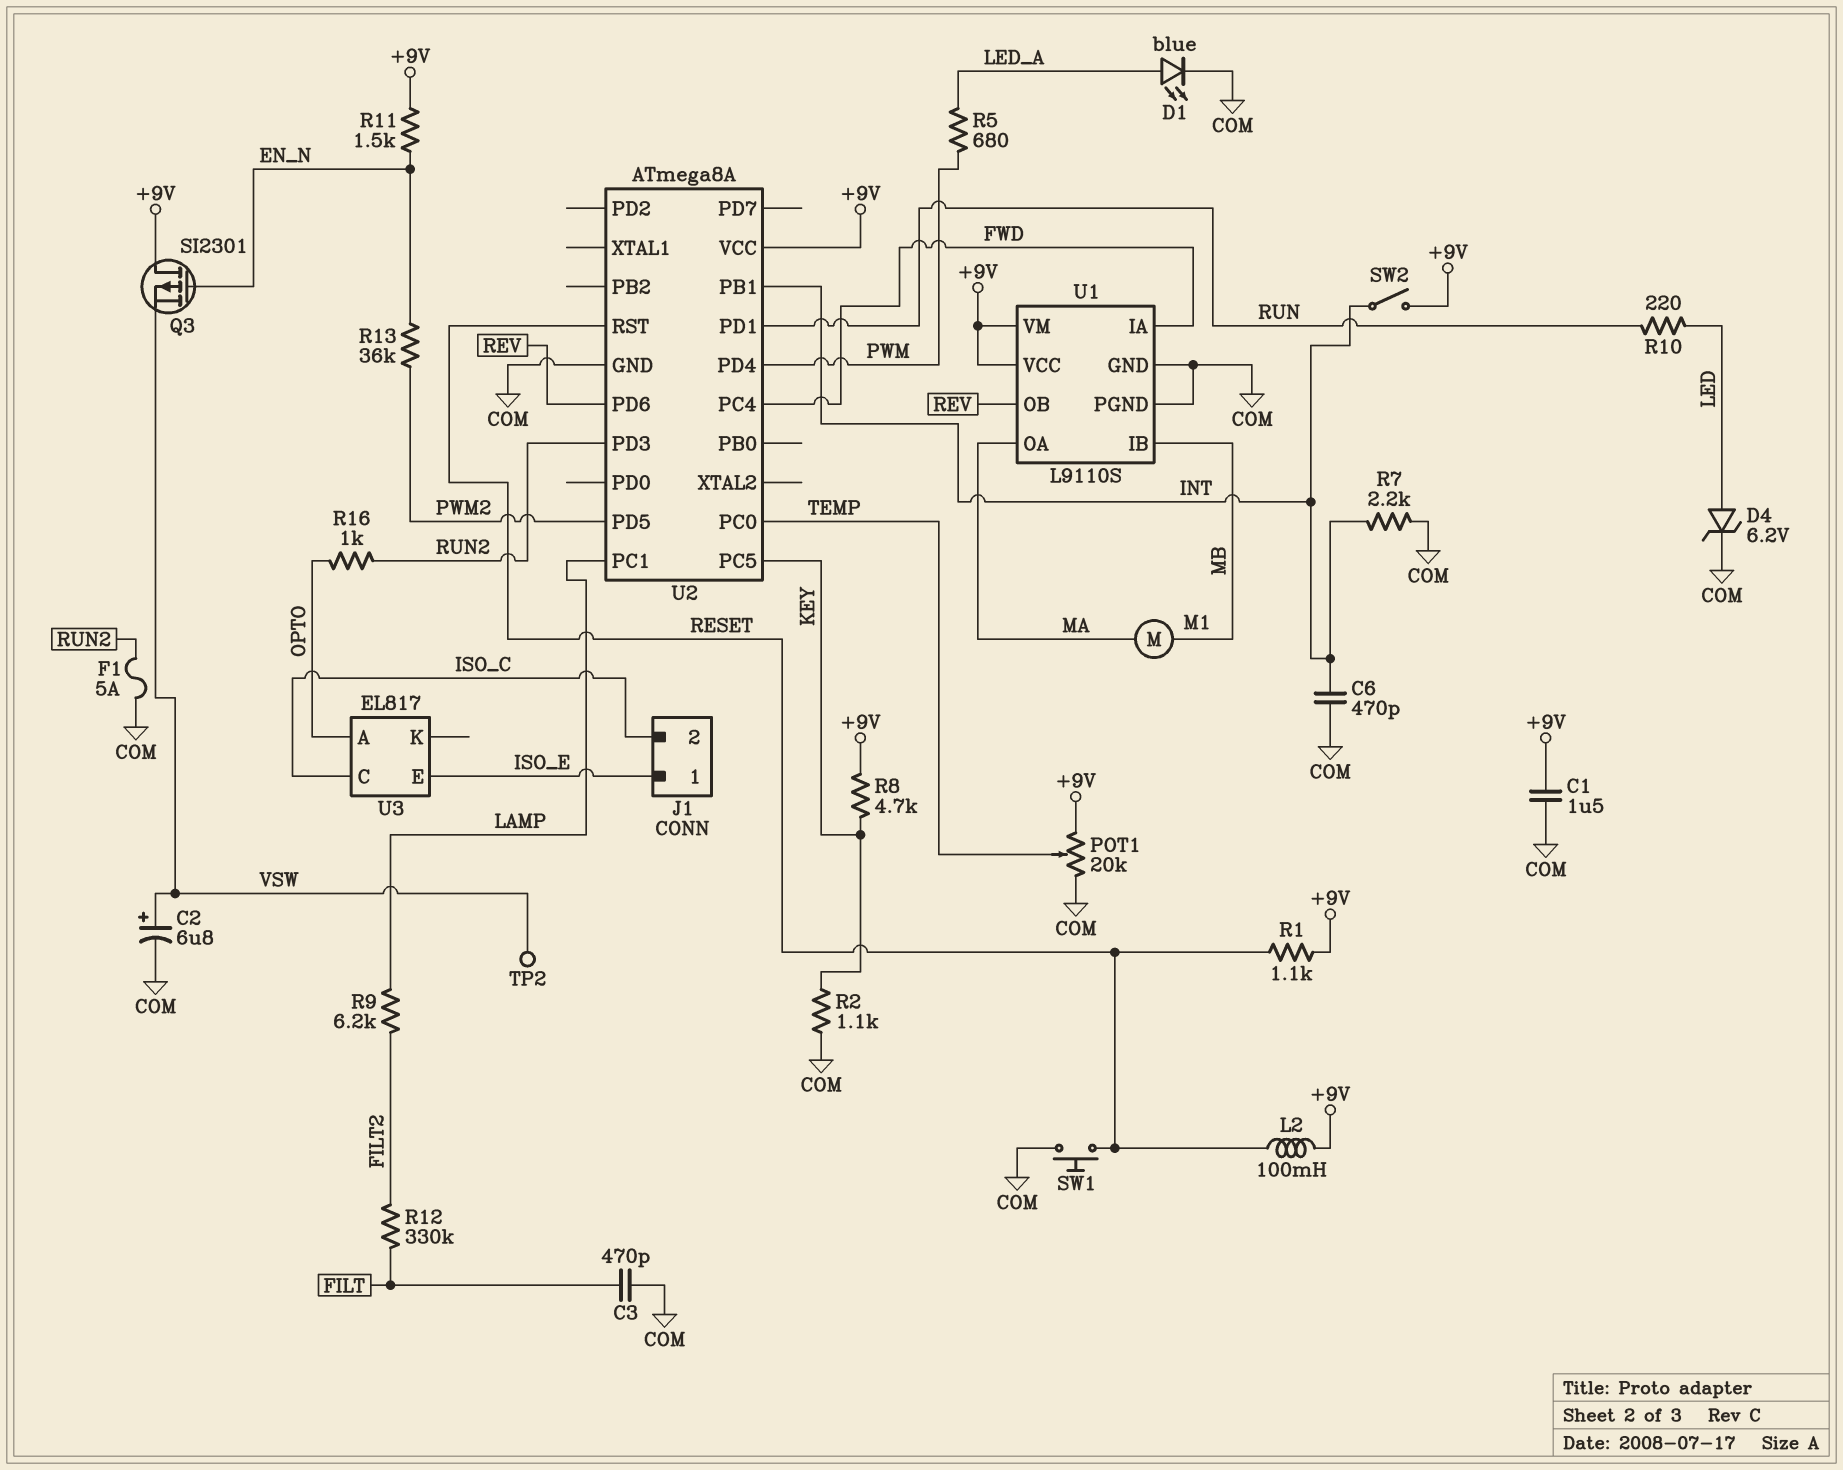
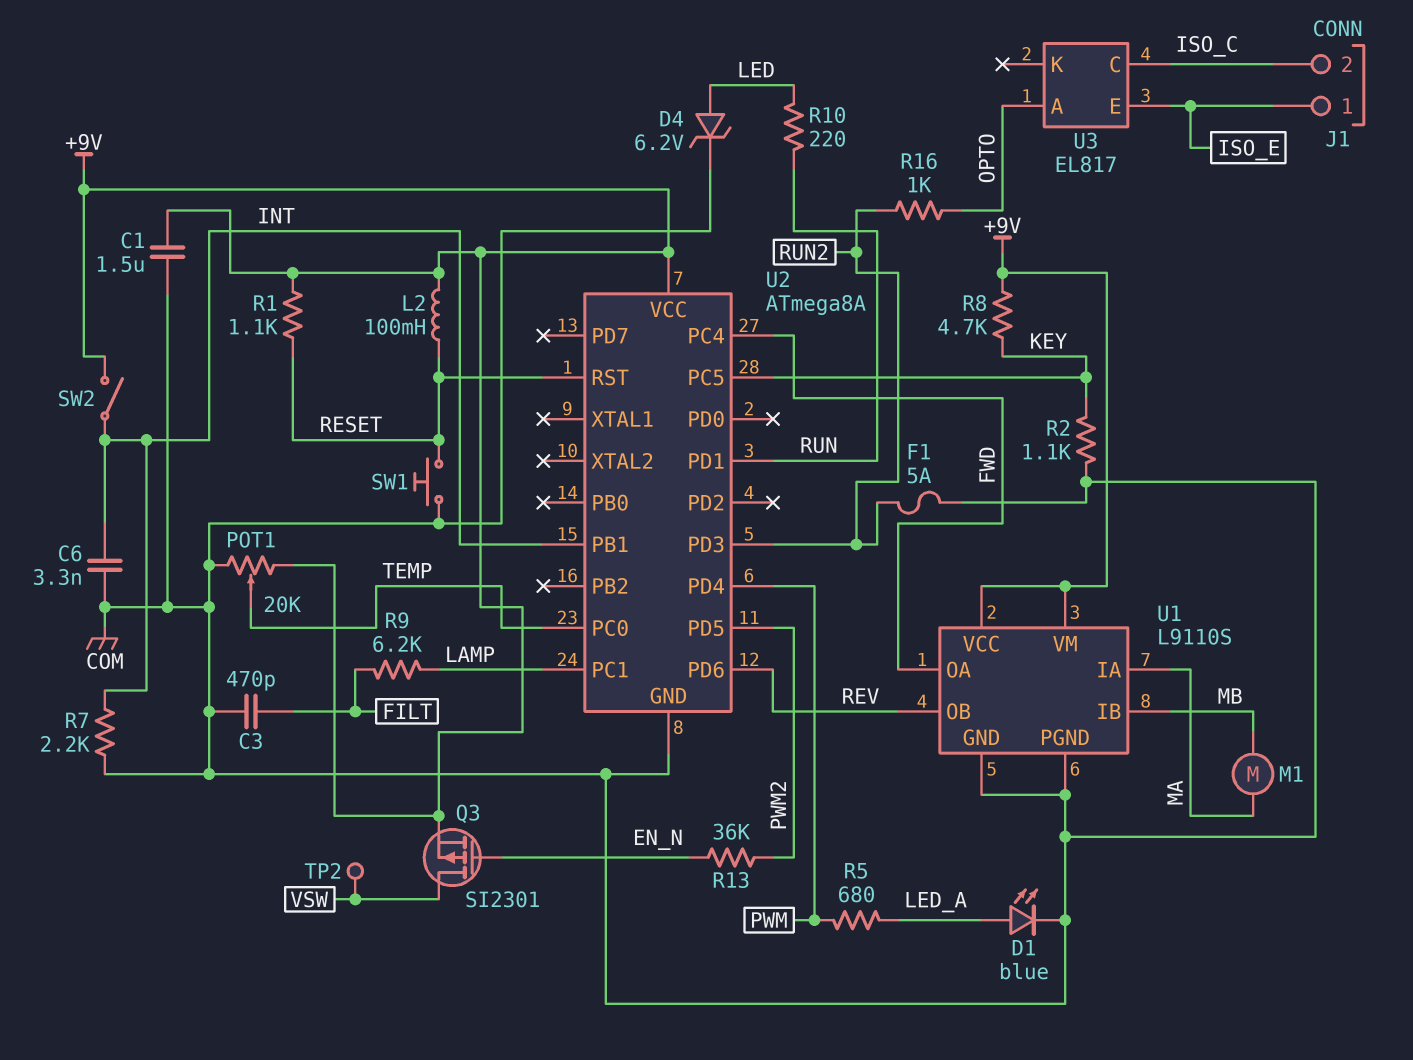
C2: 6.8uF (plus VSW, minus COM) -> none
C6: 470pF (COM, INT) -> 3.3nF (COM, INT)
Q3: PMOS SI2301 (G EN_N, D +9V, S VSW) -> PMOS SI2301 (G EN_N, D VSW, S +9V)
R9: 6.2k (FILT2, LAMP) -> 6.2k (FILT, LAMP)
R11: 1.5k (+9V, EN_N) -> none
R12: 330k (FILT, FILT2) -> none
U1 pin IA: FWD -> MA
U1 pin OA: MA -> FWD

